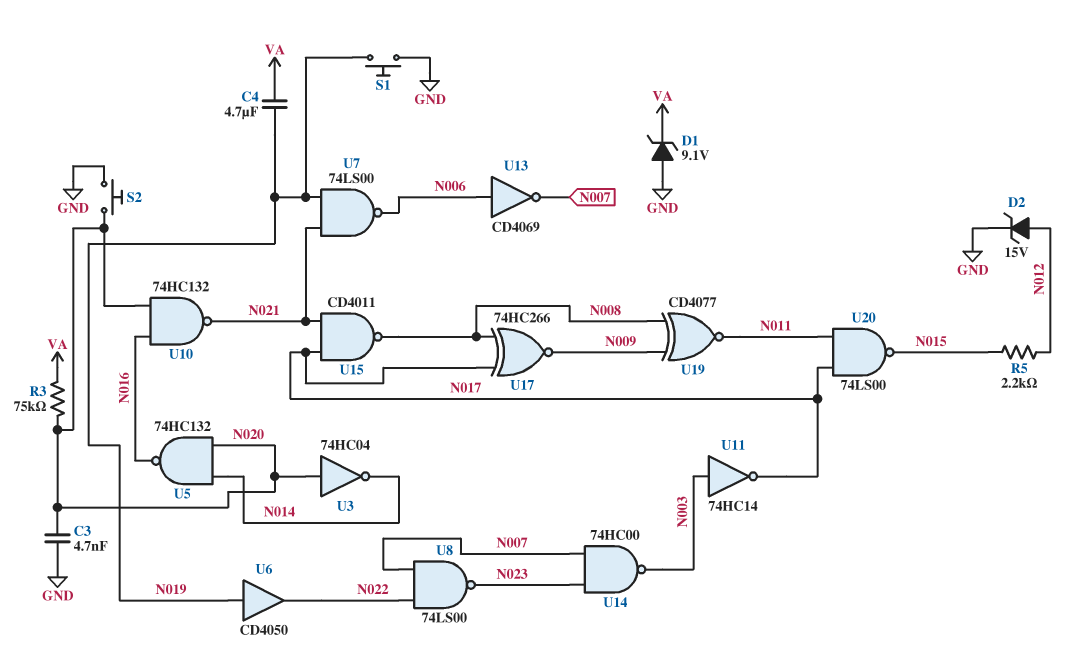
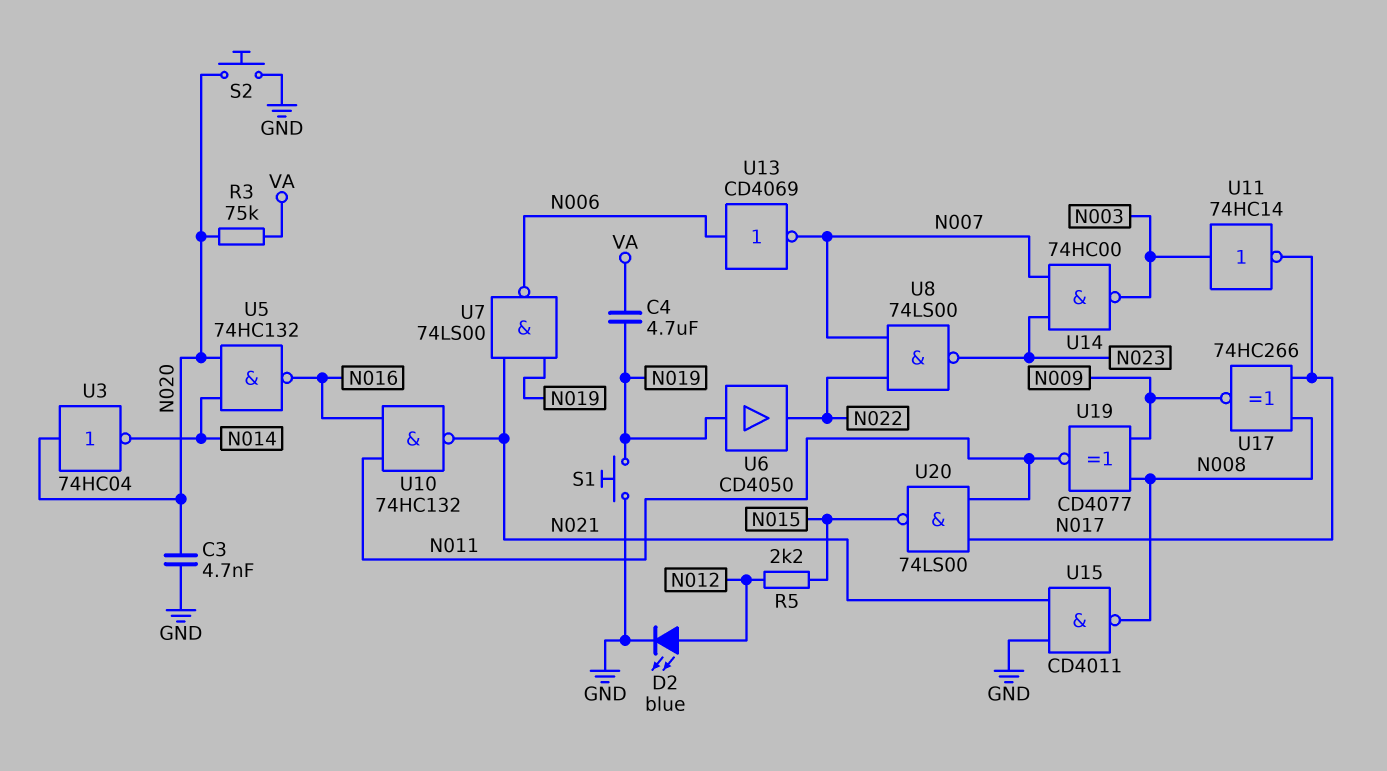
D1: zener 9.1V (A GND, K VA) -> none
D2: zener 15V (A N012, K GND) -> LED blue (A N012, K GND)
U10: NAND 74HC132 (in N016, in N020, out N021) -> NAND 74HC132 (in N011, in N016, out N021)
U15: NAND CD4011 (in N017, in N021, out N008) -> NAND CD4011 (in GND, in N021, out N008)

